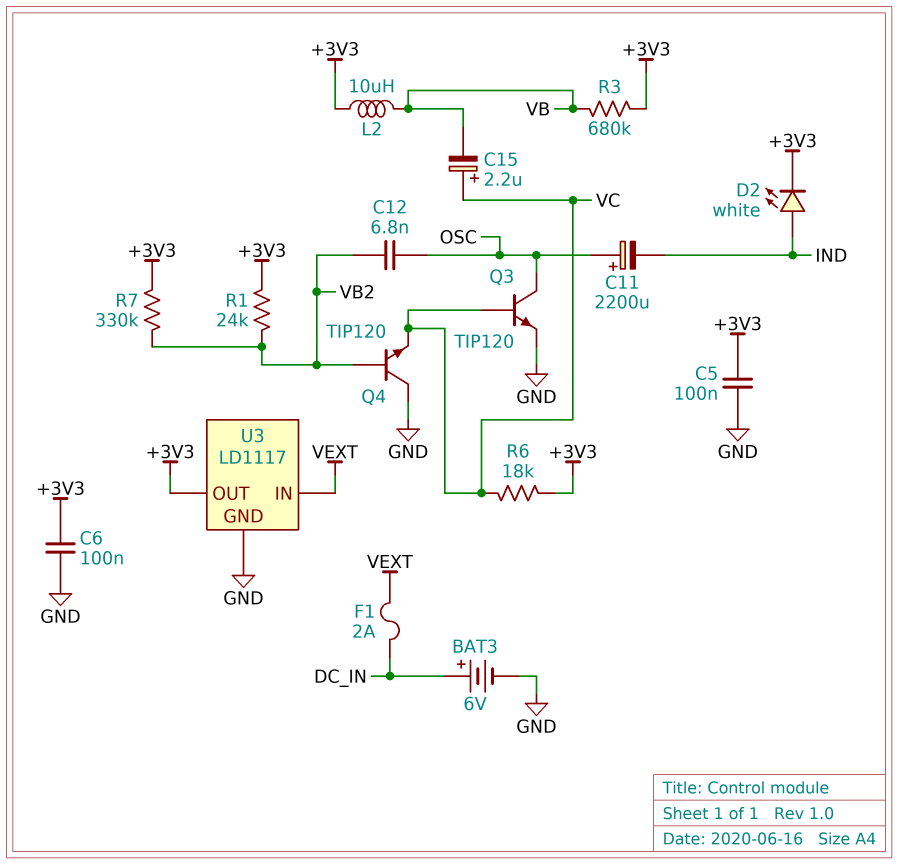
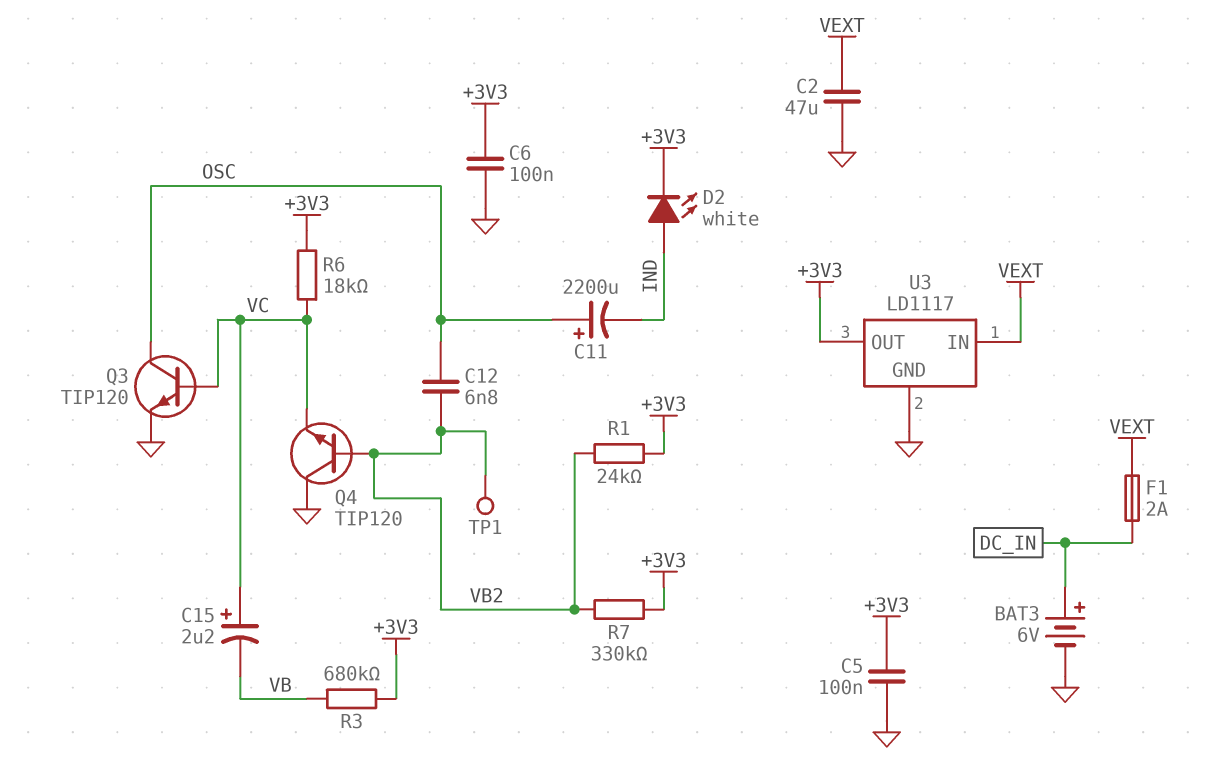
C2: none -> 47uF (GND, VEXT)
L2: 10uH (+3V3, VB) -> none
TP1: none -> test point (VB2)

